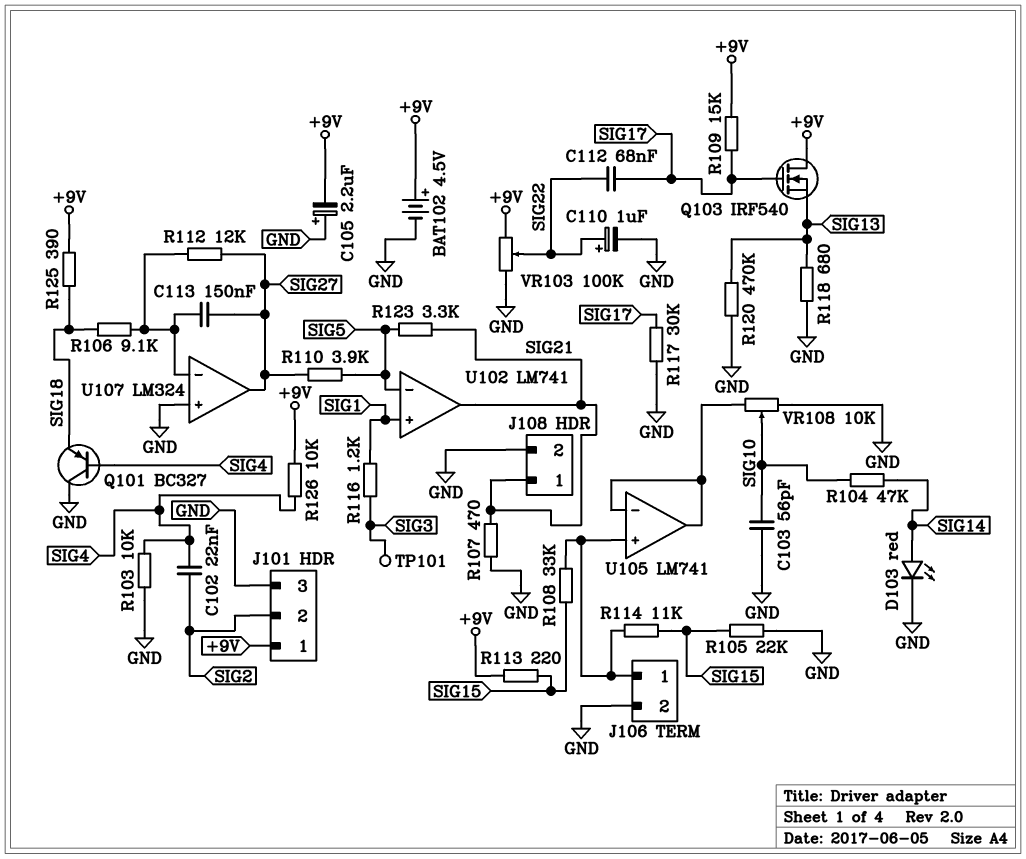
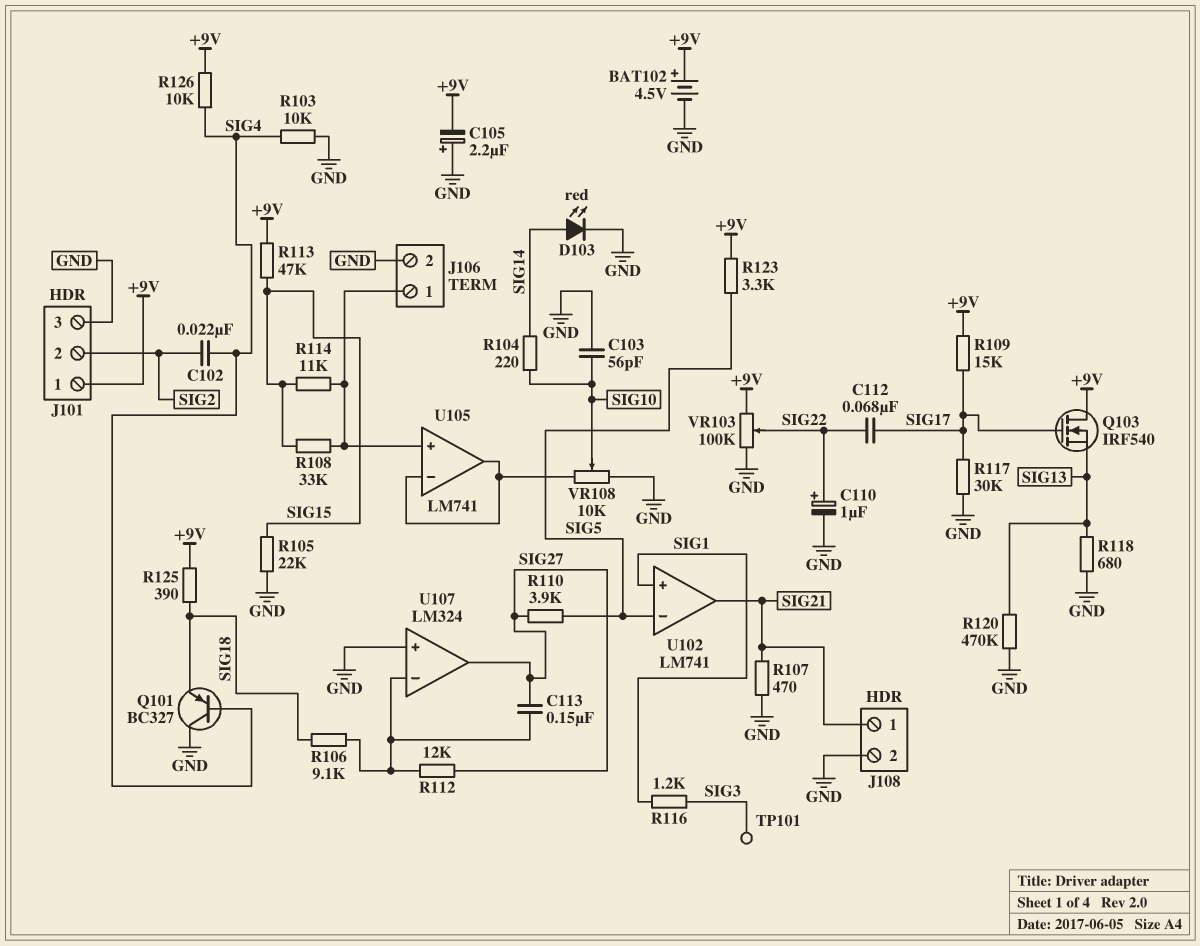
R104: 47k (SIG10, SIG14) -> 220 (SIG10, SIG14)
R113: 220 (+9V, SIG15) -> 47k (+9V, SIG15)
R123: 3.3k (SIG5, SIG21) -> 3.3k (+9V, SIG5)

